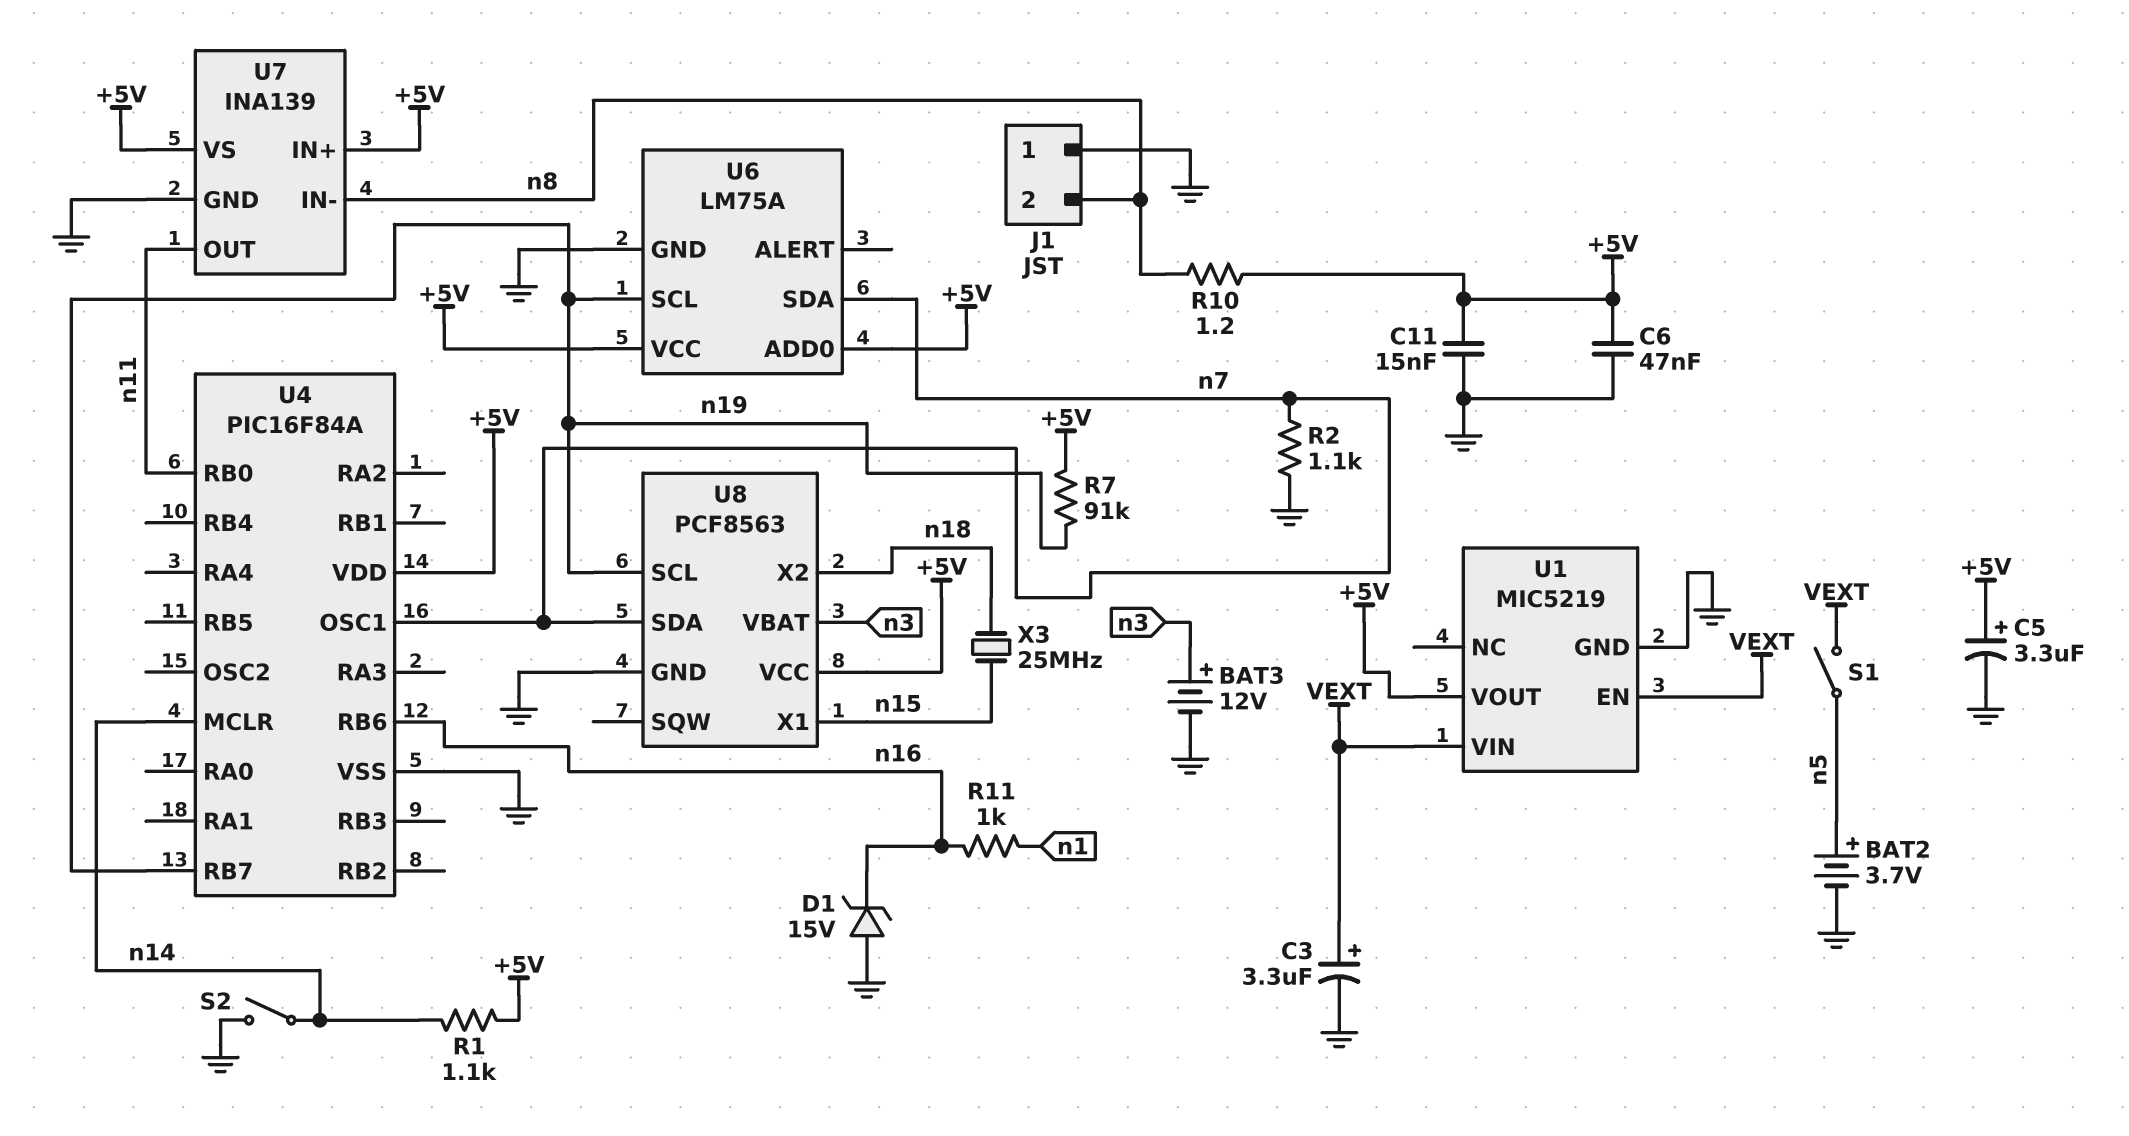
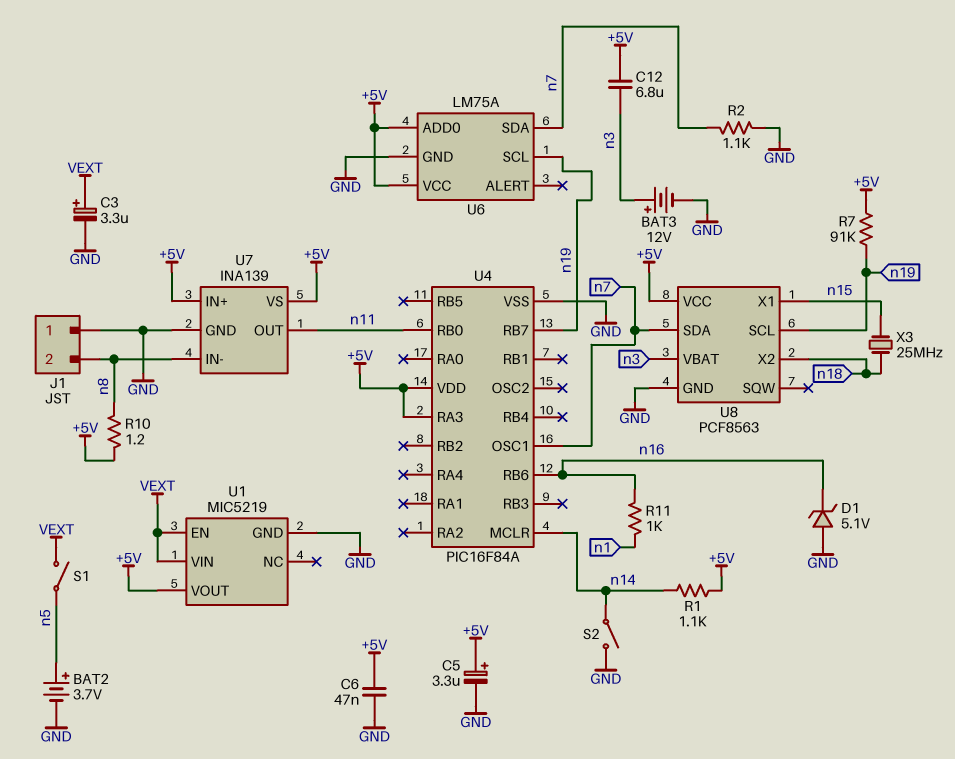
C11: 15nF (+5V, GND) -> none
C12: none -> 6.8uF (+5V, n3)
D1: zener 15V (A GND, K n16) -> zener 5.1V (A GND, K n16)
U4 pin RA3: none -> +5V

